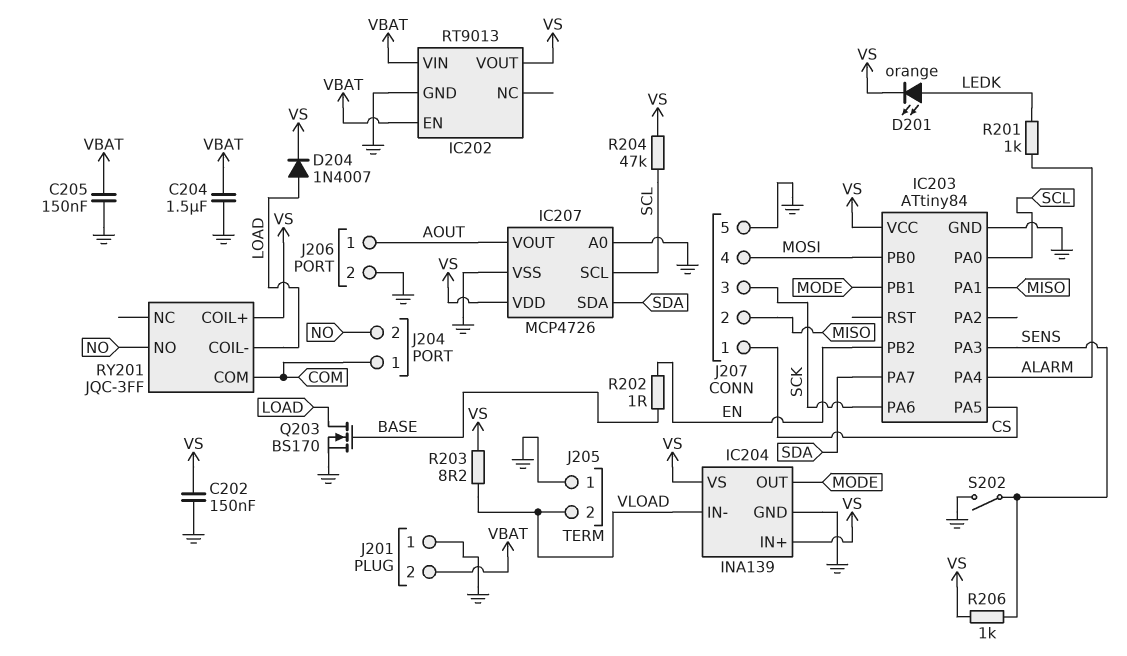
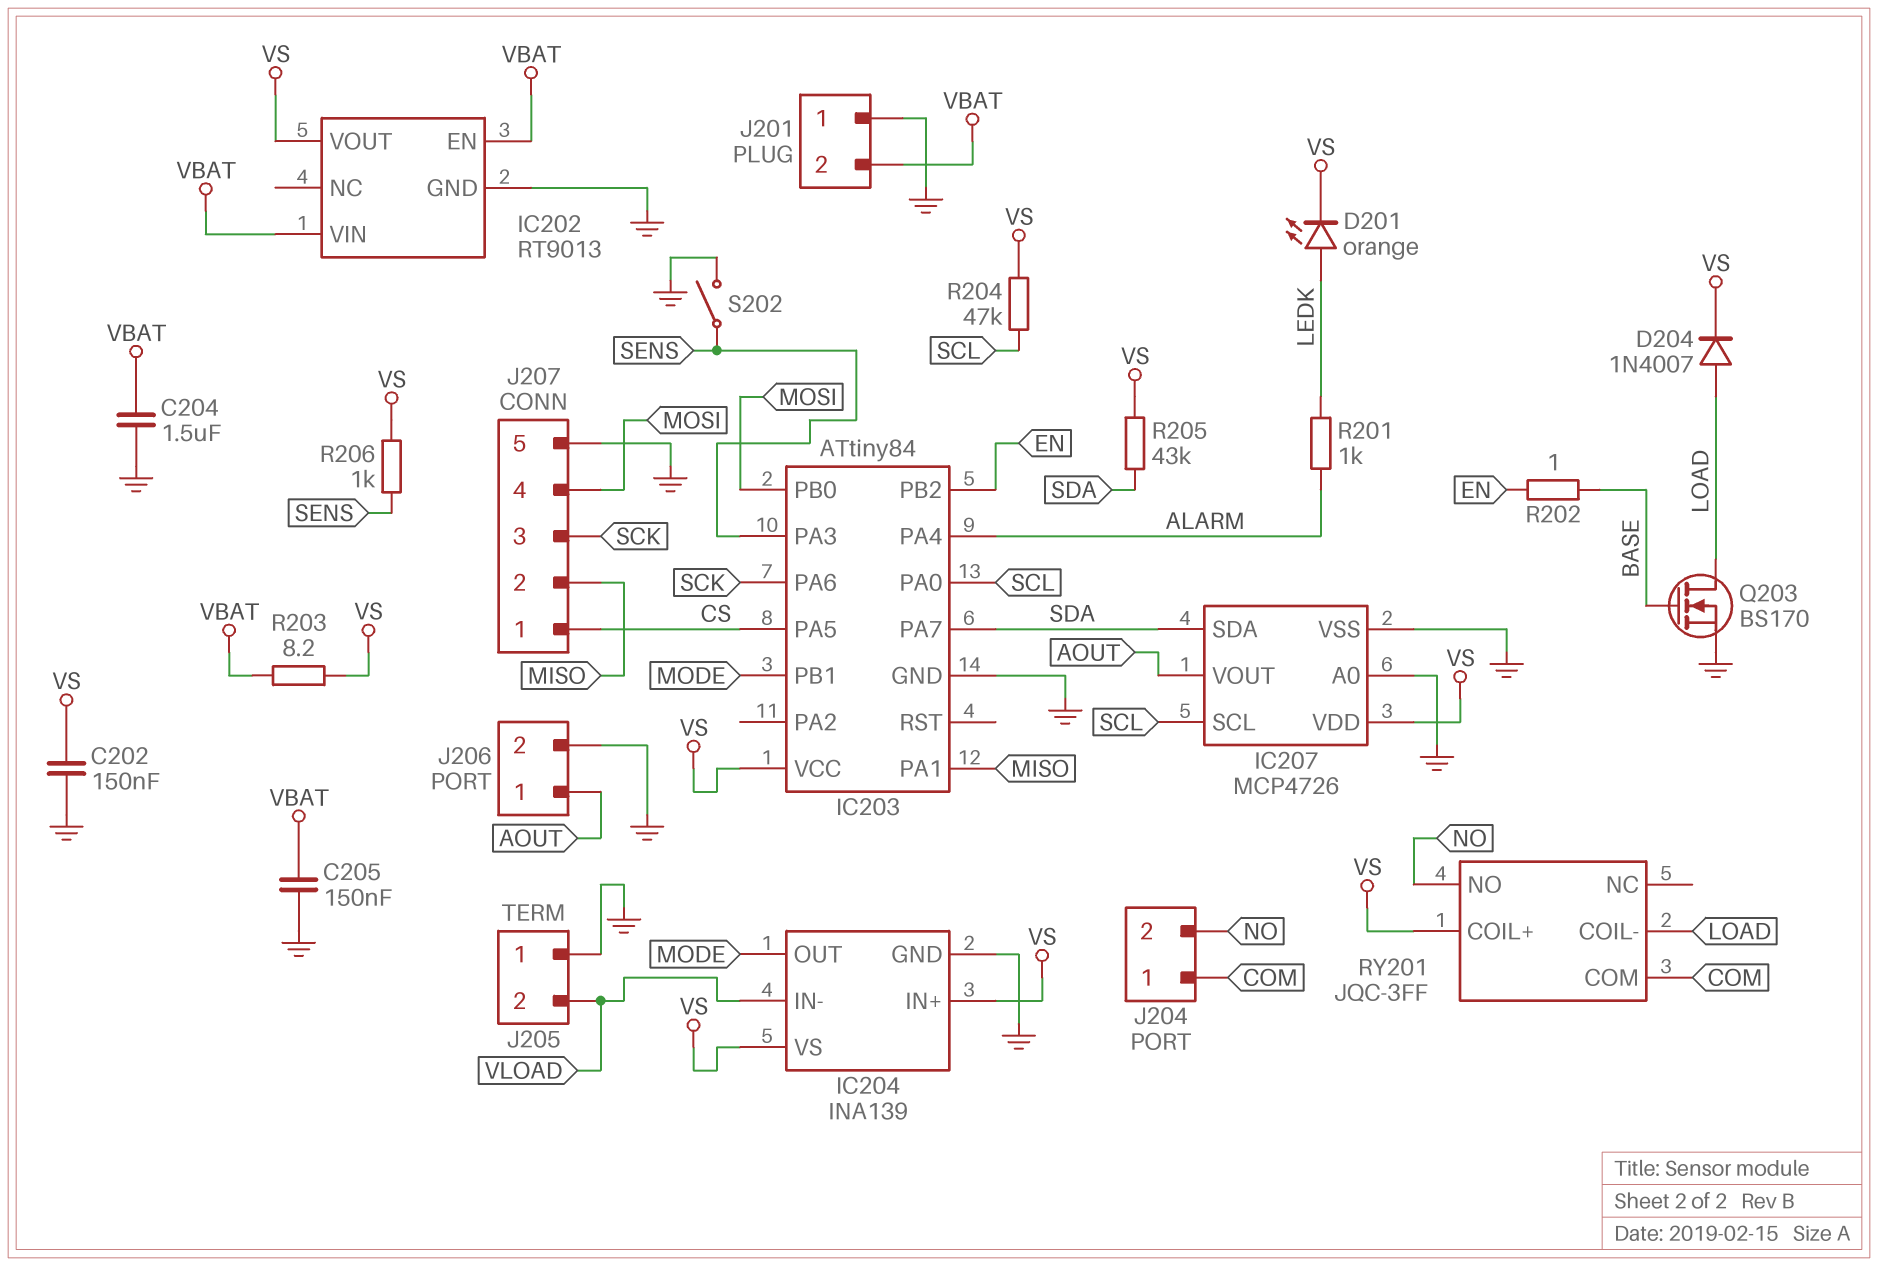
R203: 8.2 (VLOAD, VS) -> 8.2 (VBAT, VS)
R205: none -> 43k (SDA, VS)

